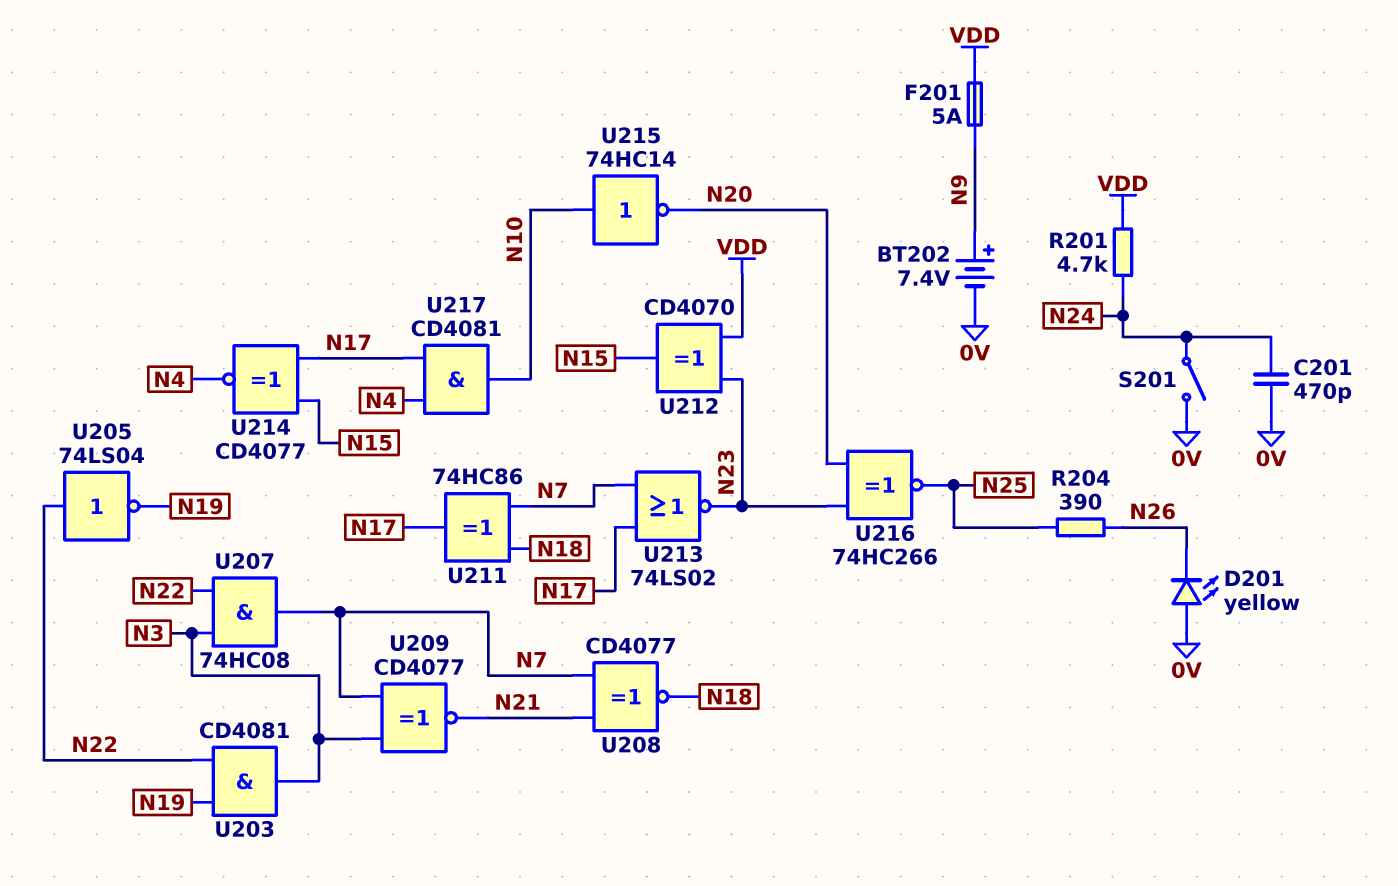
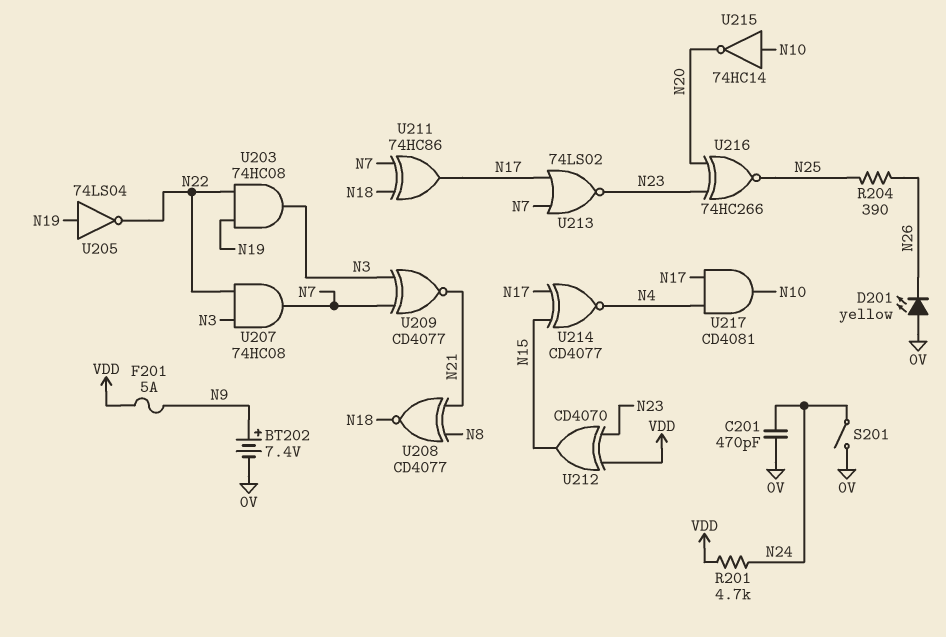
U203: AND CD4081 (in N19, in N22, out N3) -> AND 74HC08 (in N19, in N22, out N3)
U205: NOT 74LS04 (in N22, out N19) -> NOT 74LS04 (in N19, out N22)
U208: XNOR CD4077 (in N7, in N21, out N18) -> XNOR CD4077 (in N8, in N21, out N18)

